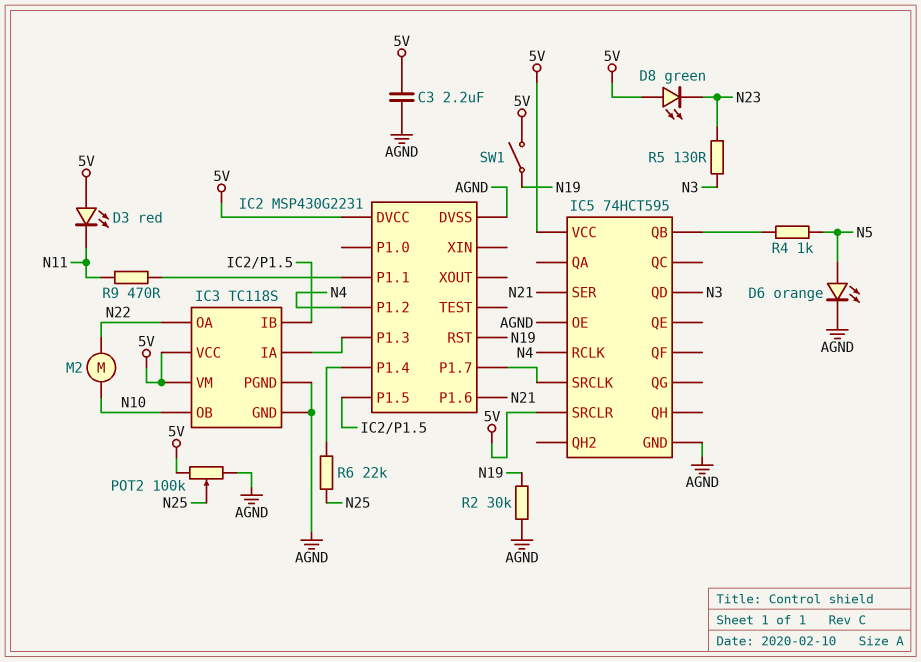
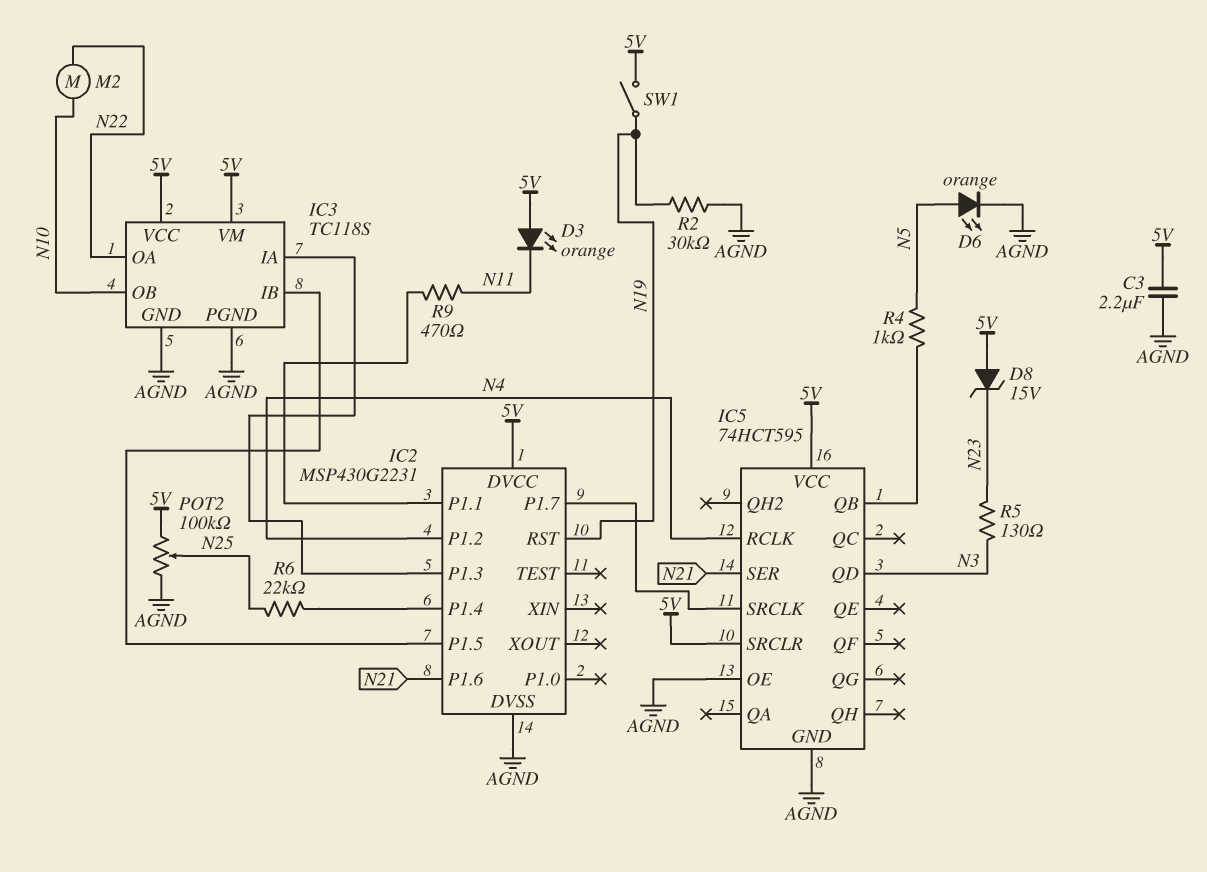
D3: LED red (A 5V, K N11) -> LED orange (A 5V, K N11)
D8: LED green (A 5V, K N23) -> zener 15V (A 5V, K N23)

